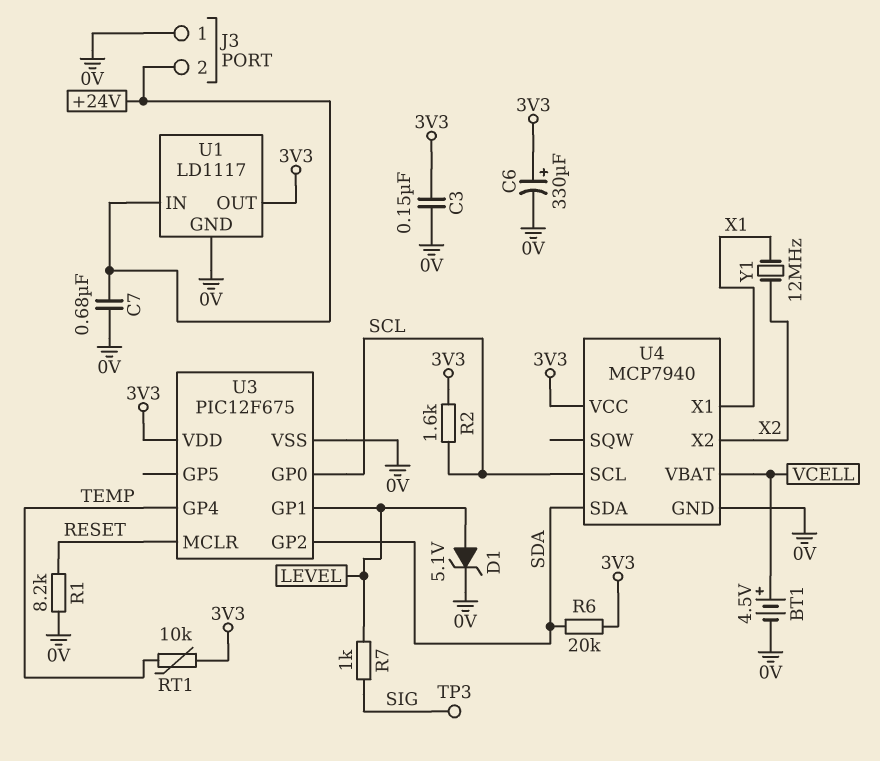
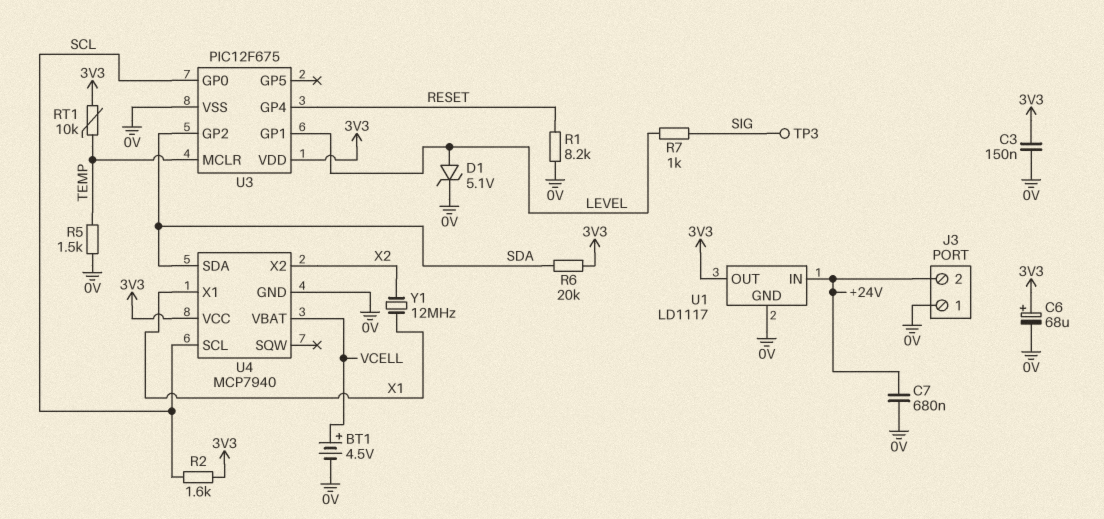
C6: 330uF (plus 3V3, minus 0V) -> 68uF (plus 3V3, minus 0V)
R5: none -> 1.5k (0V, TEMP)
U3 pin GP4: TEMP -> RESET
U3 pin MCLR: RESET -> TEMP

